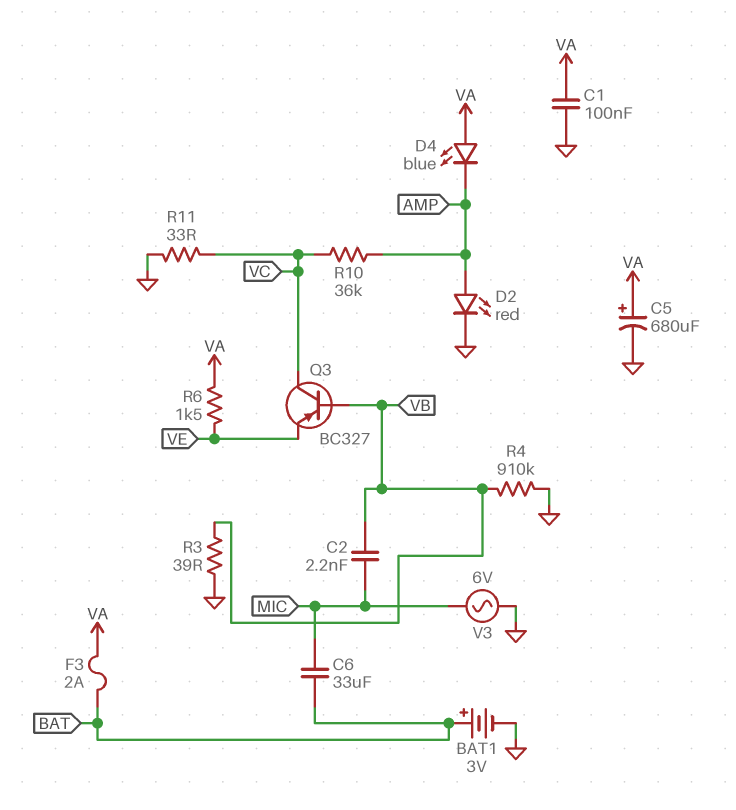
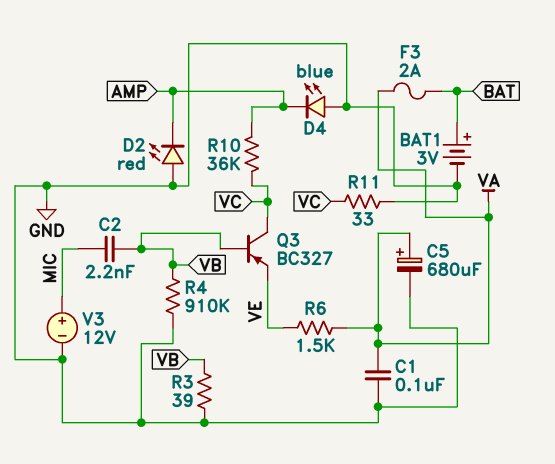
C6: 33uF (BAT, MIC) -> none
D2: LED red (A AMP, K GND) -> LED red (A GND, K AMP)
D4: LED blue (A VA, K AMP) -> LED blue (A GND, K AMP)
V3: AC 6V (GND, MIC) -> 12V (plus MIC, minus GND)

